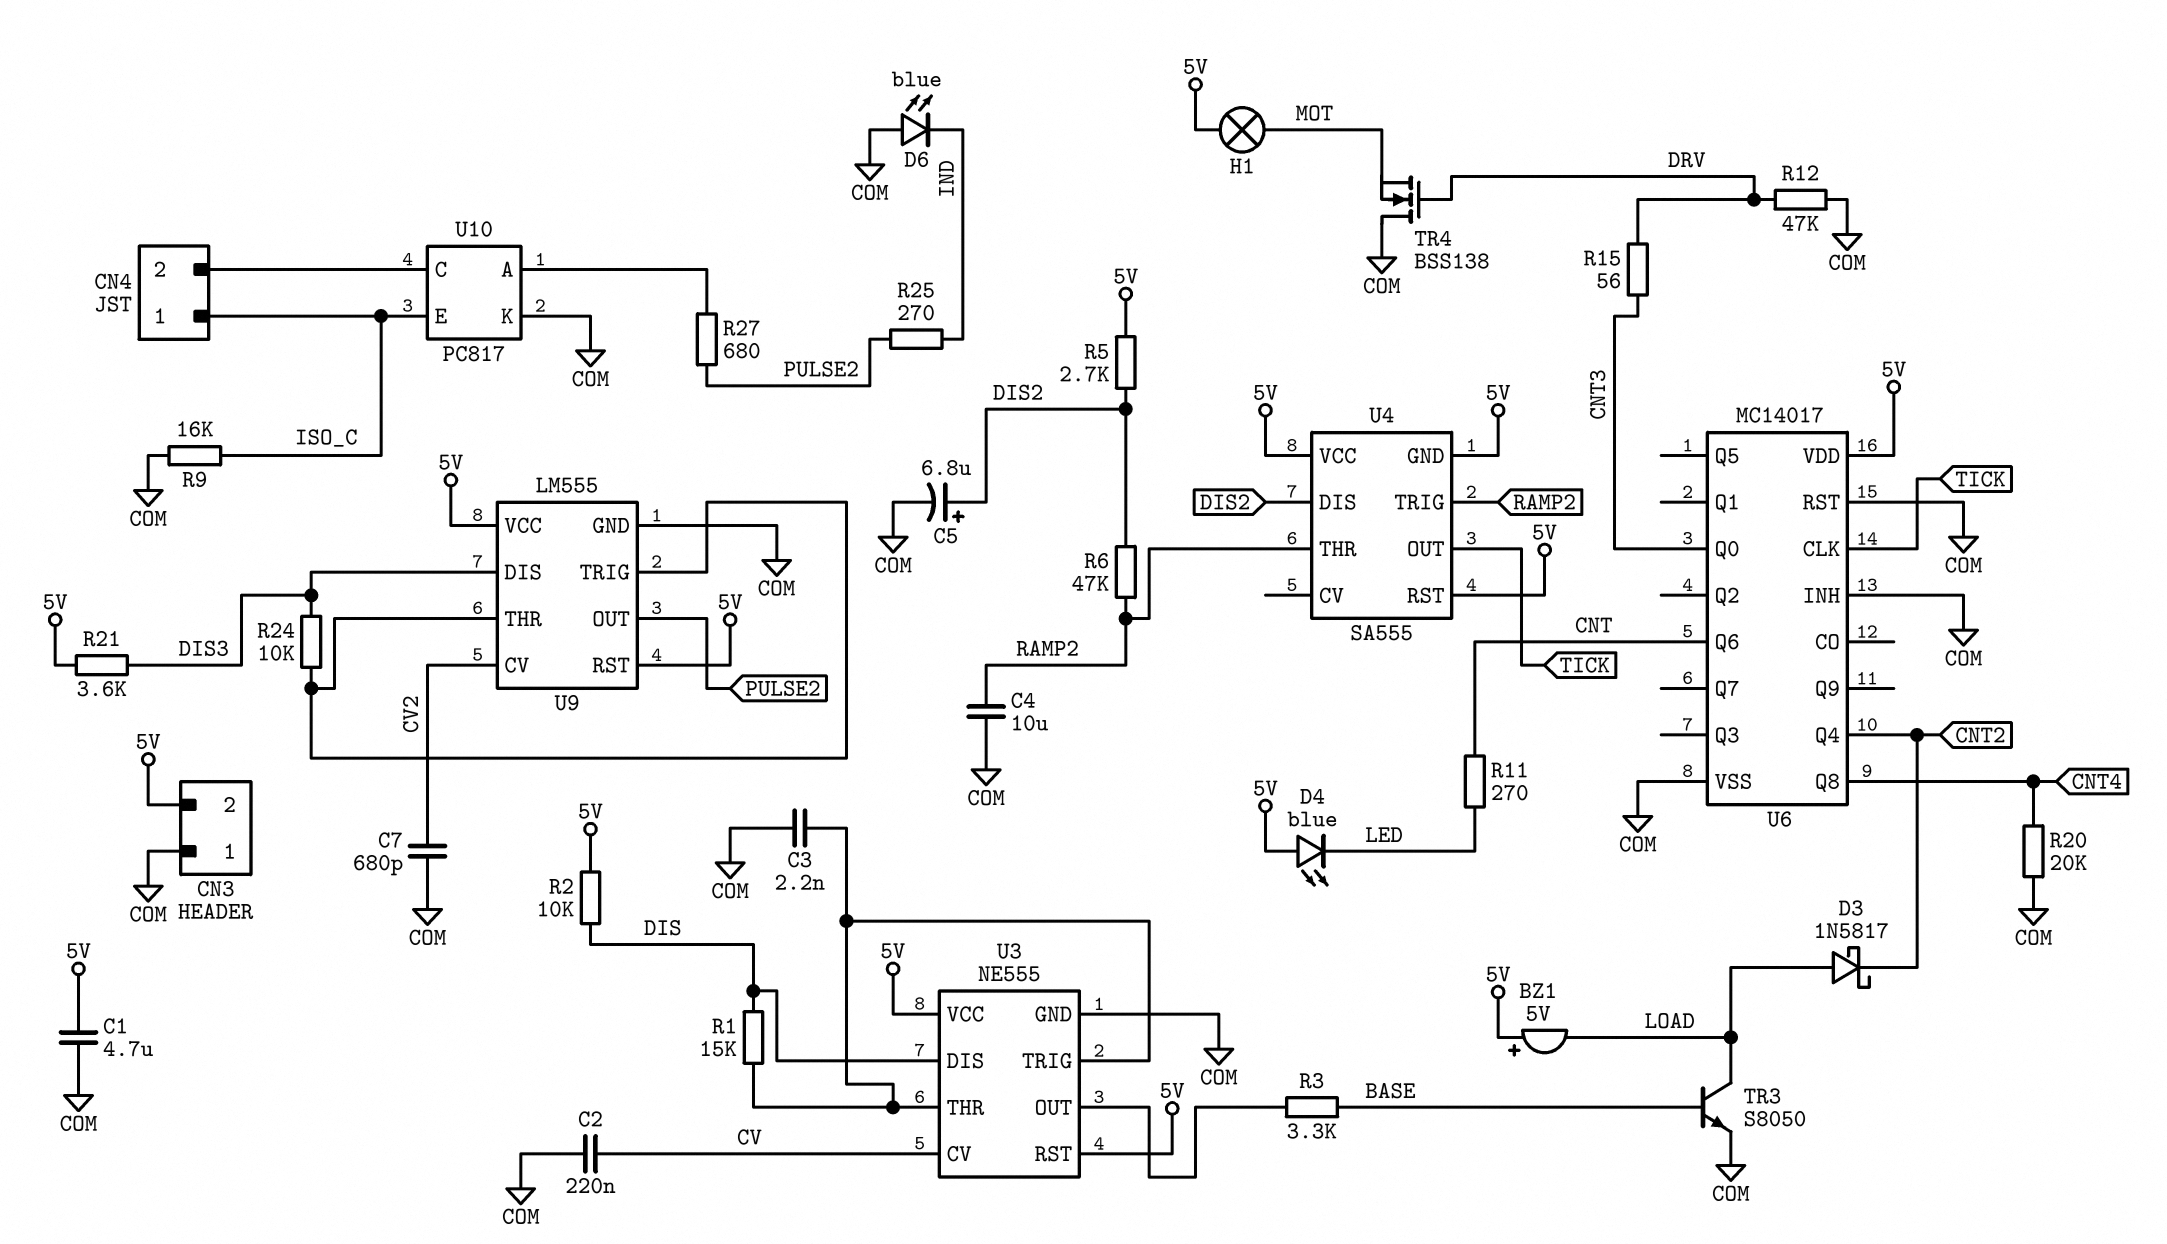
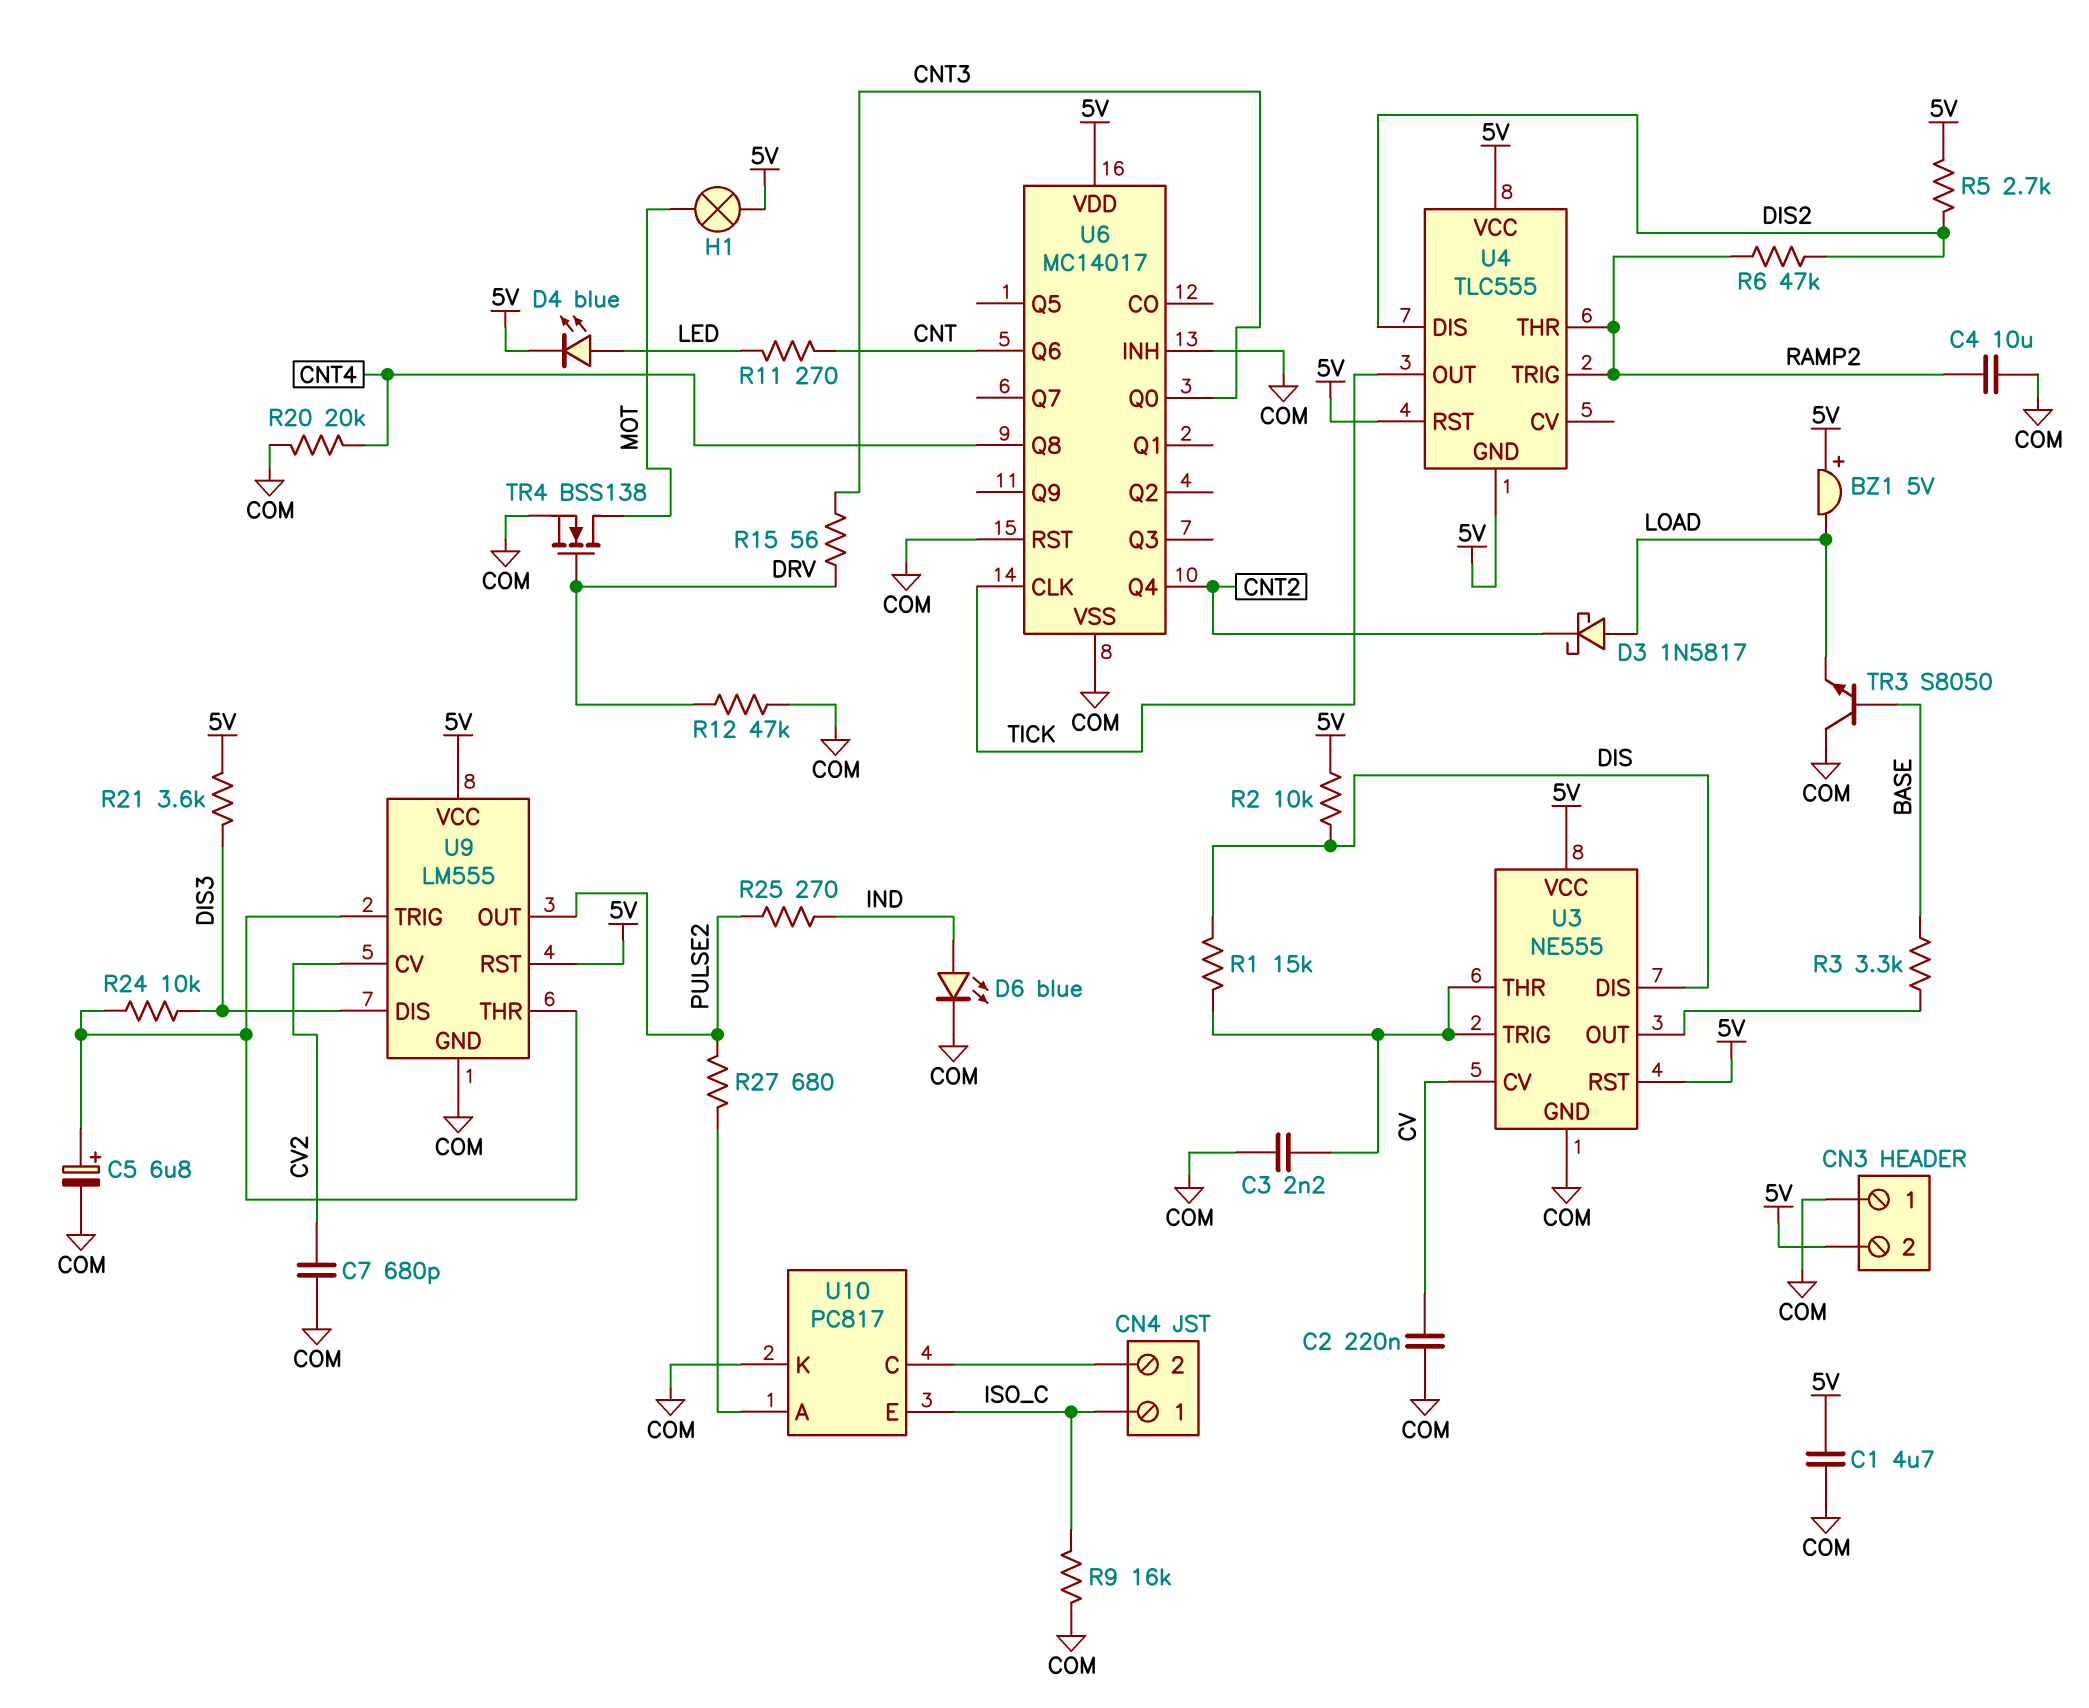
C5: 6.8uF (plus DIS2, minus COM) -> 6.8uF (plus U9/THR, minus COM)
D4: LED blue (A 5V, K LED) -> LED blue (A LED, K 5V)
D6: LED blue (A COM, K IND) -> LED blue (A IND, K COM)
TR3: NPN S8050 (B BASE, C LOAD, E COM) -> NPN S8050 (B BASE, C COM, E LOAD)
TR4: NMOS BSS138 (G DRV, D COM, S MOT) -> NMOS BSS138 (G DRV, D MOT, S COM)
U4: SA555 -> TLC555

